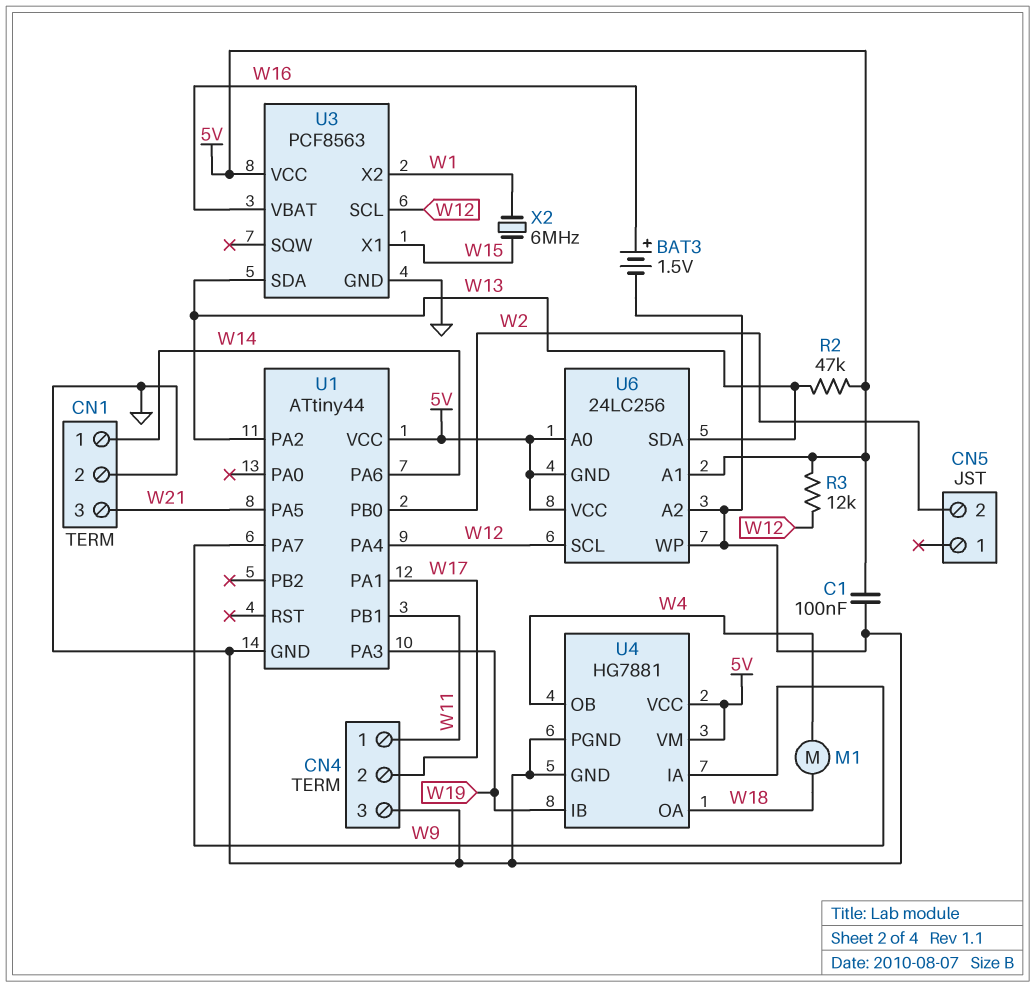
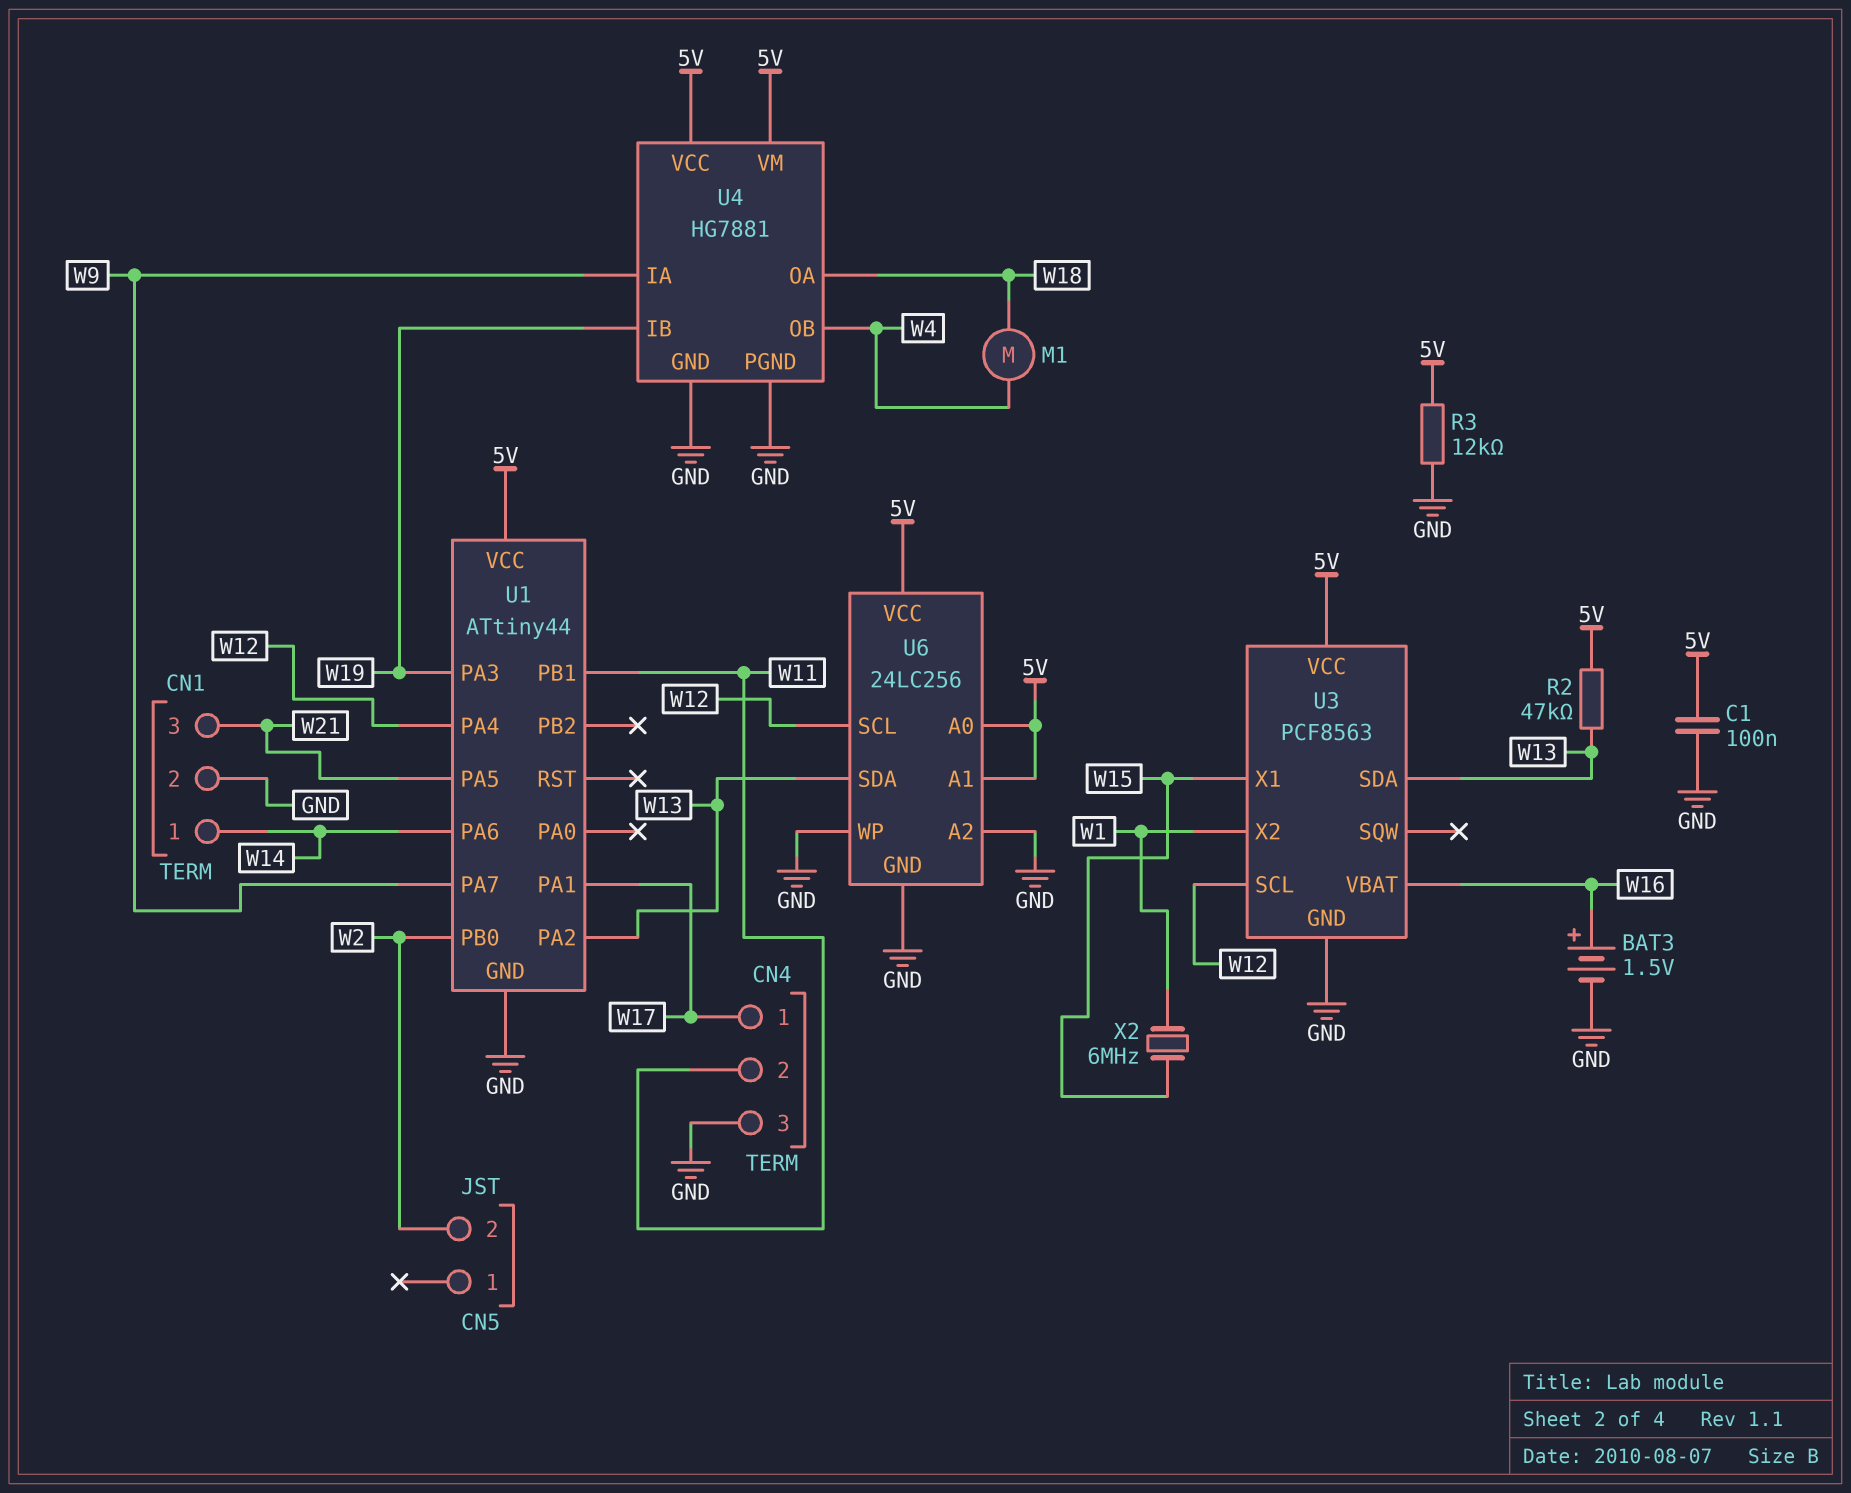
CN4 pin 1: W11 -> W17
CN4 pin 2: W17 -> W11
R3: 12k (5V, W12) -> 12k (5V, GND)
U6 pin GND: 5V -> GND

